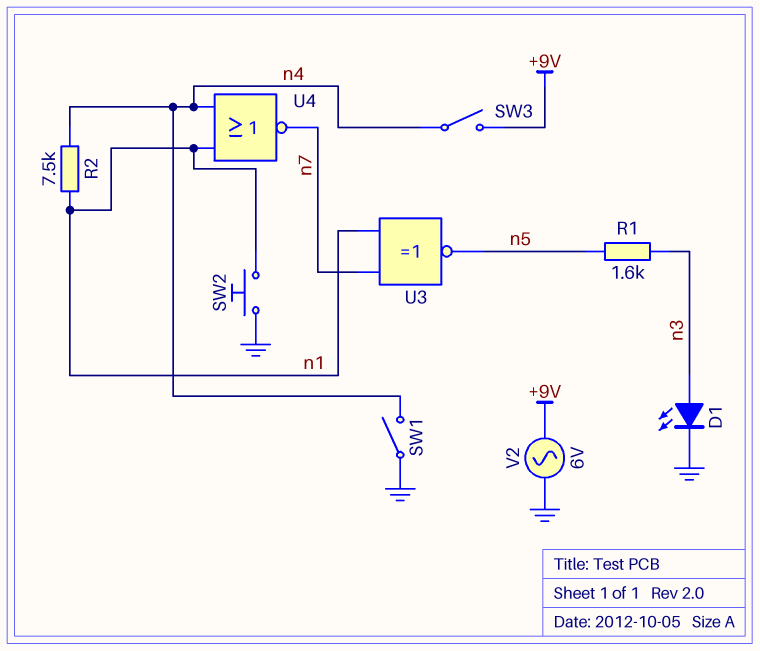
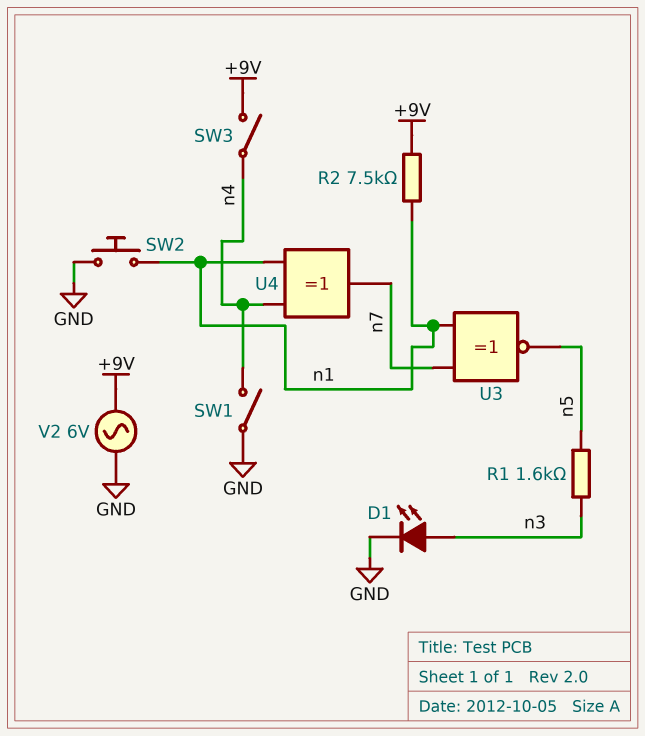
R2: 7.5k (n1, n4) -> 7.5k (+9V, n1)
U4: NOR (in n1, in n4, out n7) -> XOR (in n1, in n4, out n7)

